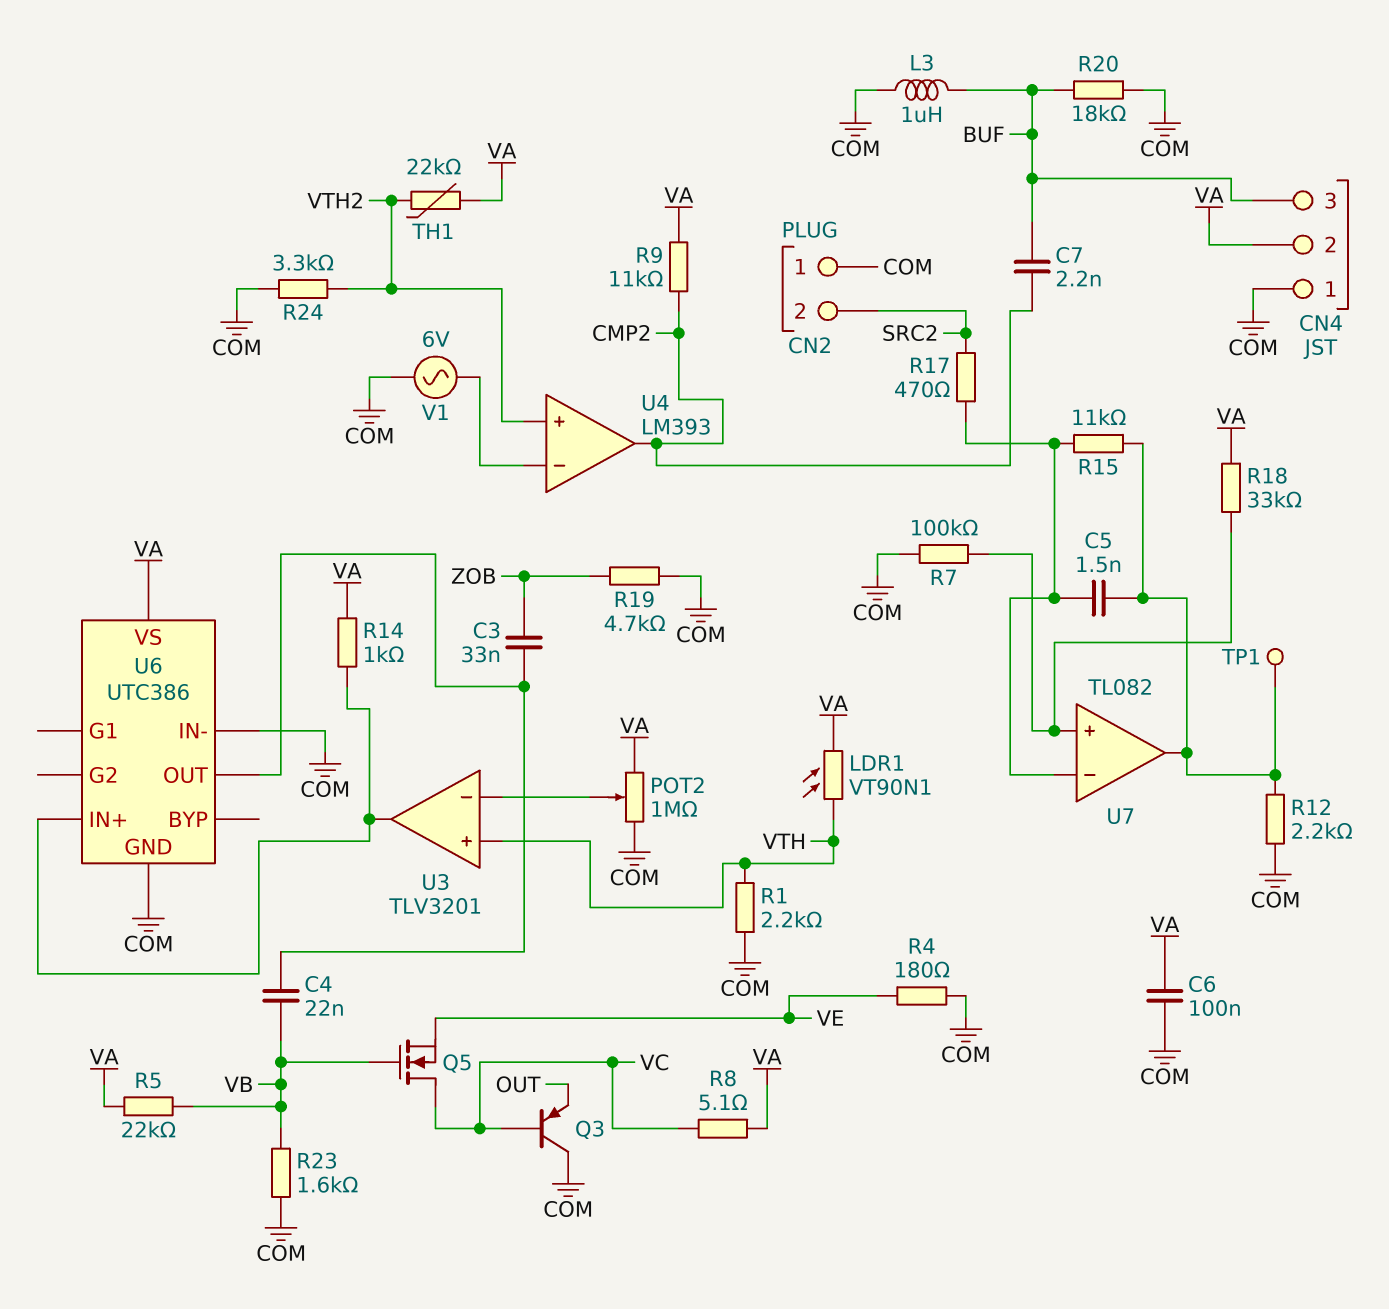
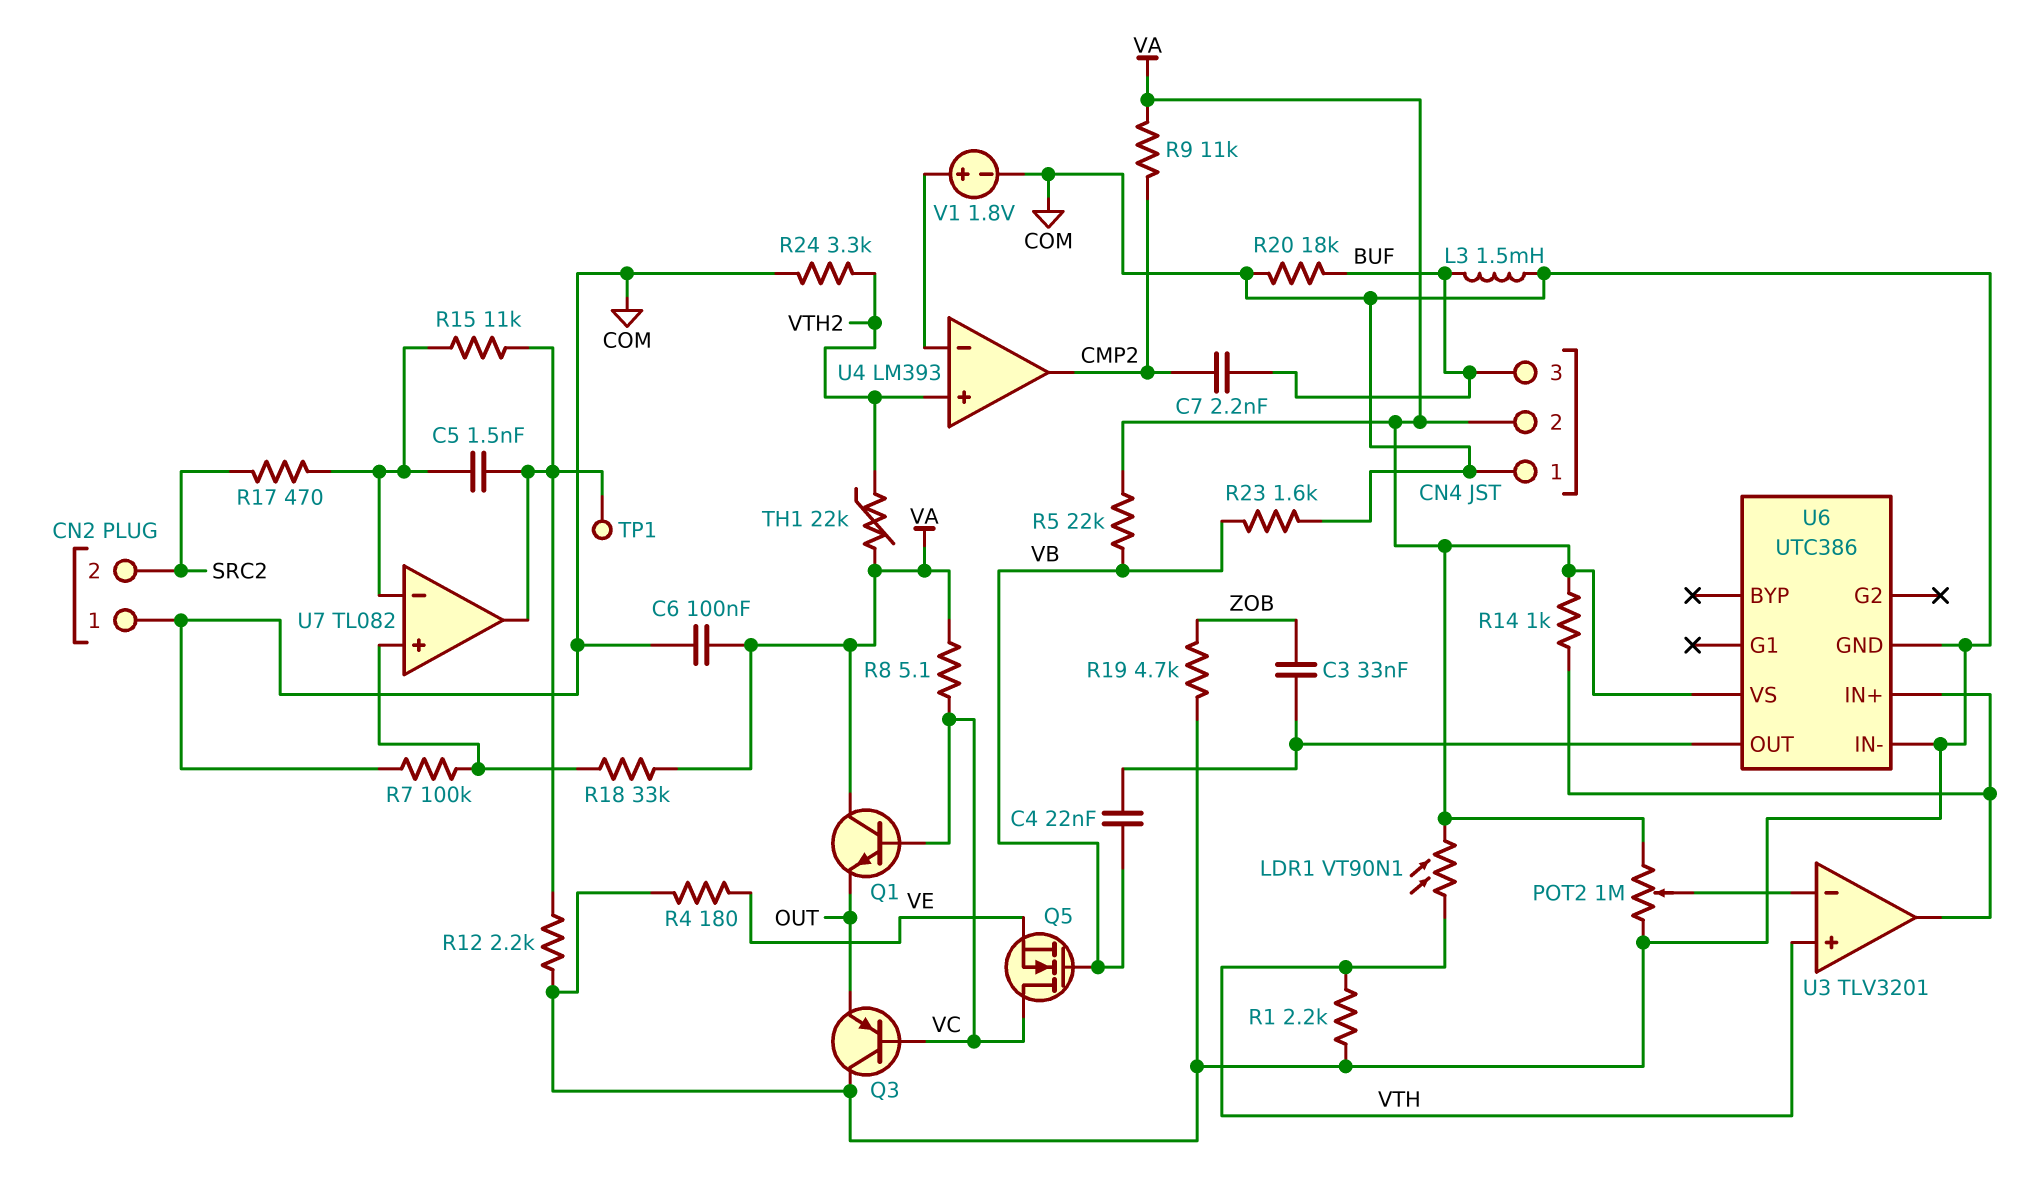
L3: 1uH (BUF, COM) -> 1.5mH (BUF, COM)
Q1: none -> NPN (B VC, C VA, E OUT)
V1: AC 6V (COM, U4/in-) -> 1.8V (plus U4/in-, minus COM)

